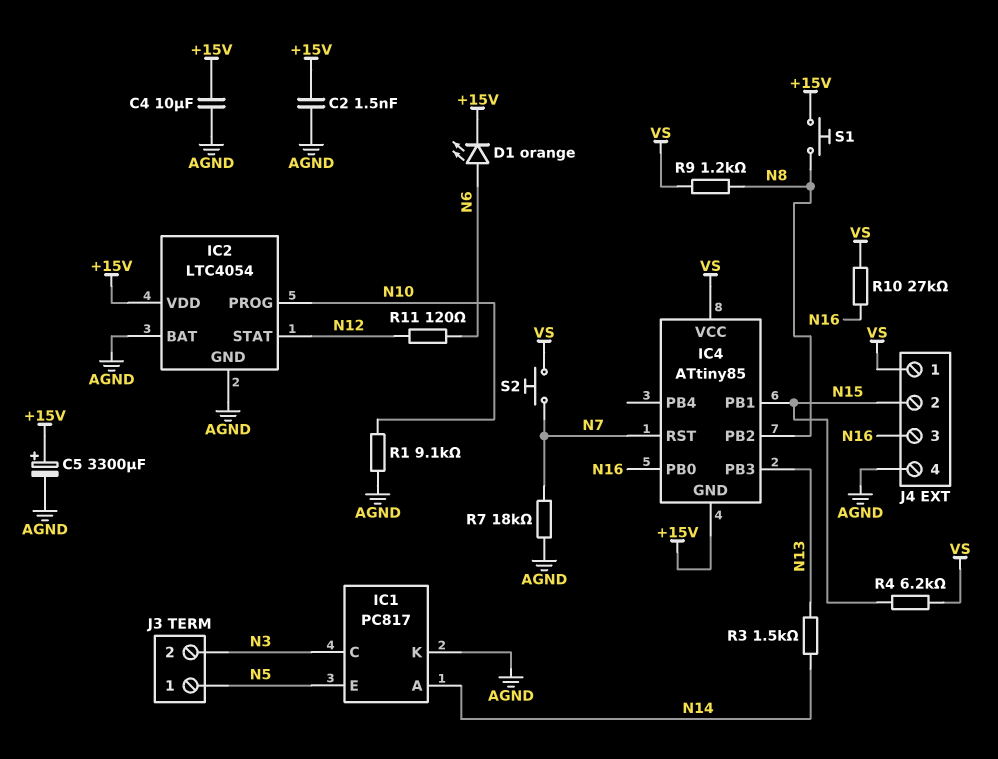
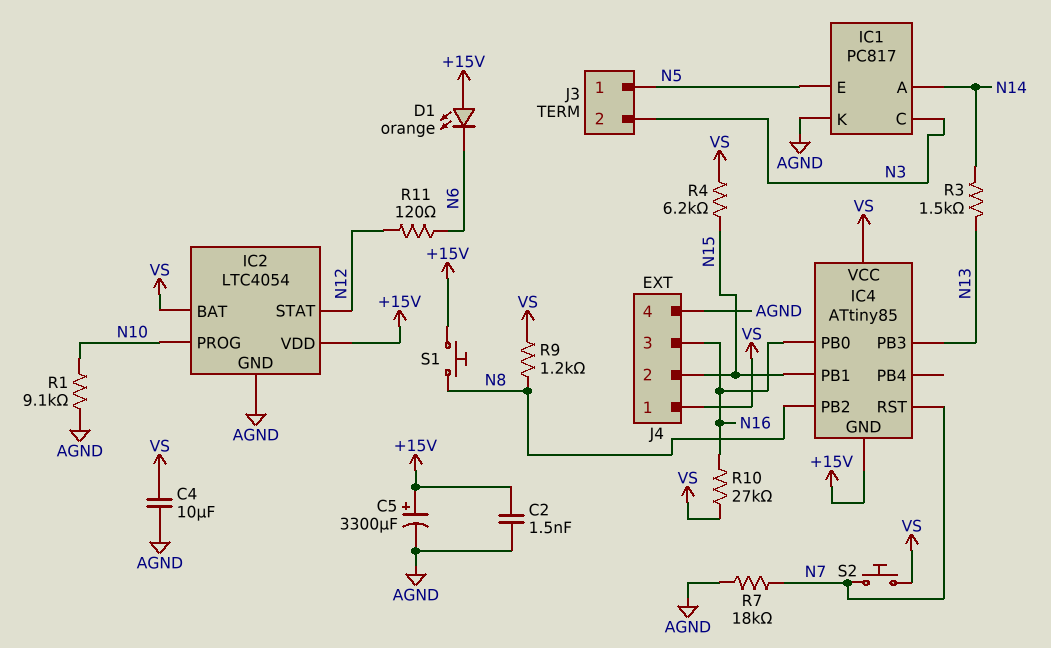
C4: 10uF (+15V, AGND) -> 10uF (AGND, VS)
D1: LED orange (A N6, K +15V) -> LED orange (A +15V, K N6)
IC2 pin BAT: AGND -> VS

